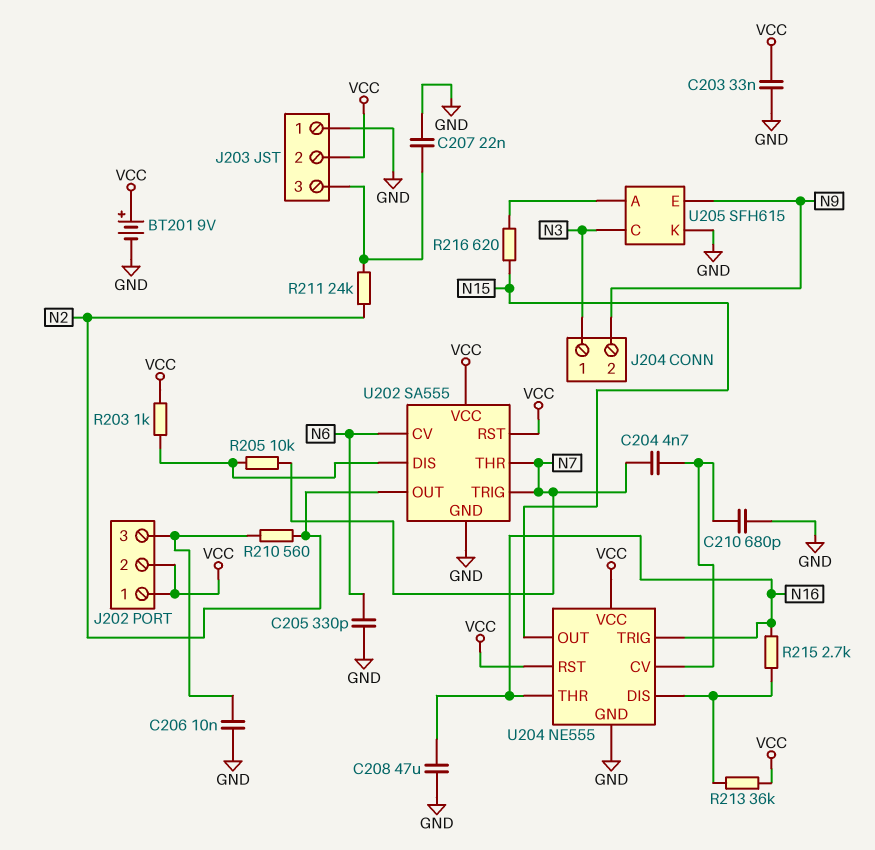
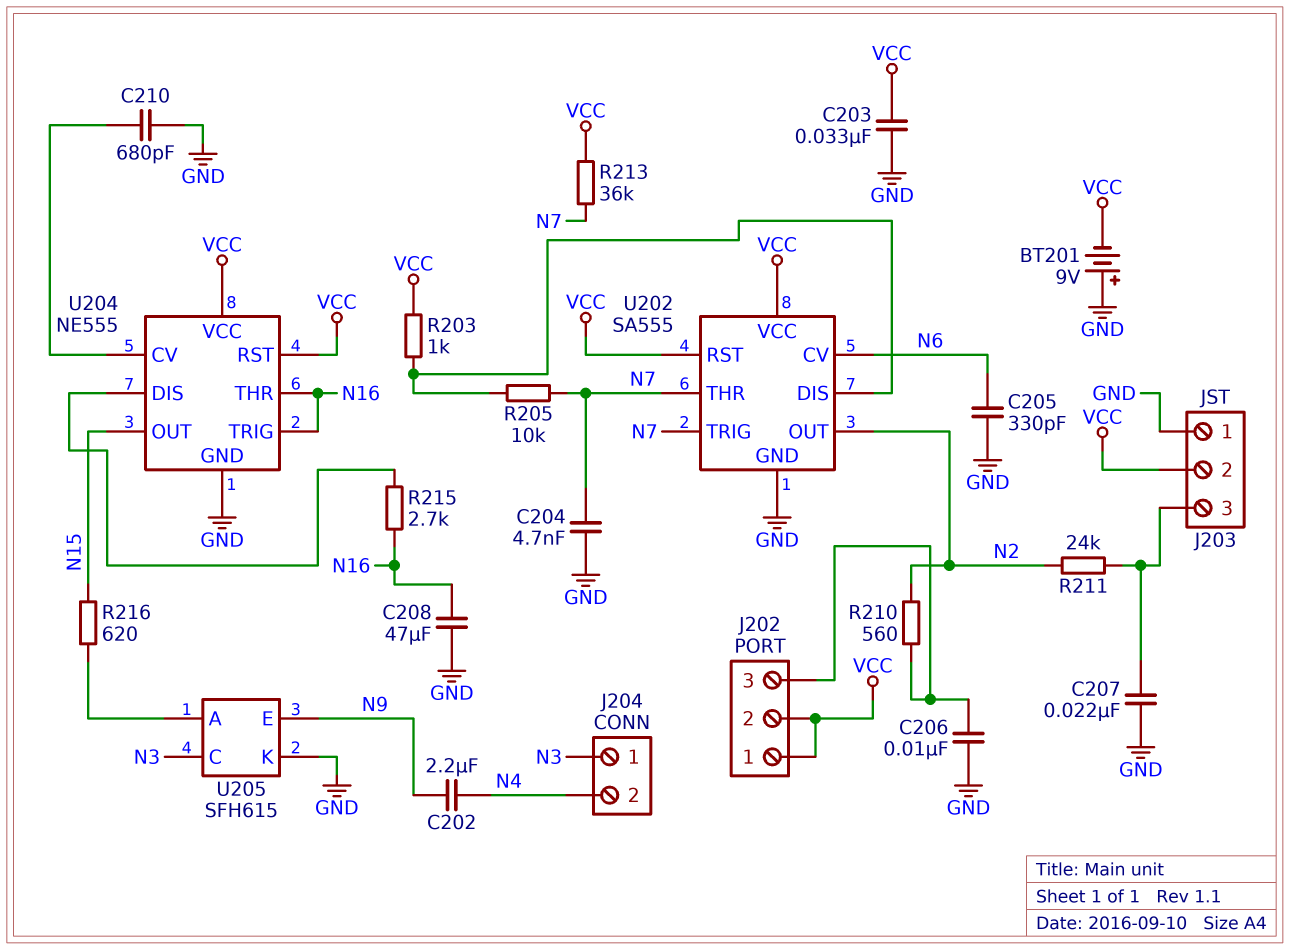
BT201: 9V (plus VCC, minus GND) -> 9V (plus GND, minus VCC)
C202: none -> 2.2uF (N4, N9)
C204: 4.7nF (N7, U204/CV) -> 4.7nF (GND, N7)
J204 pin 2: N9 -> N4
R213: 36k (U204/DIS, VCC) -> 36k (N7, VCC)

